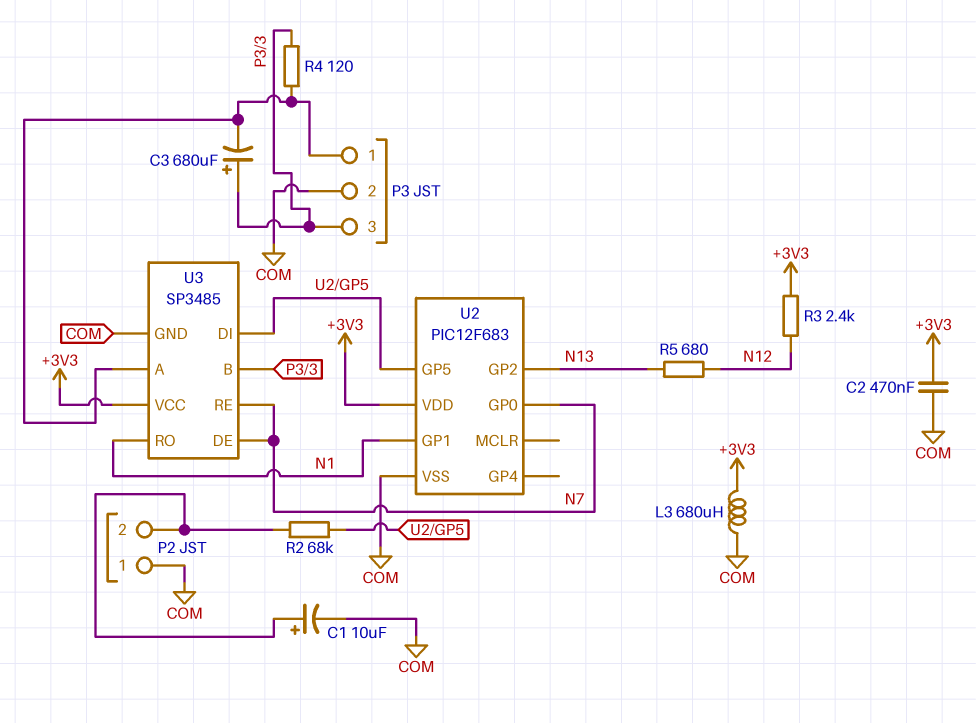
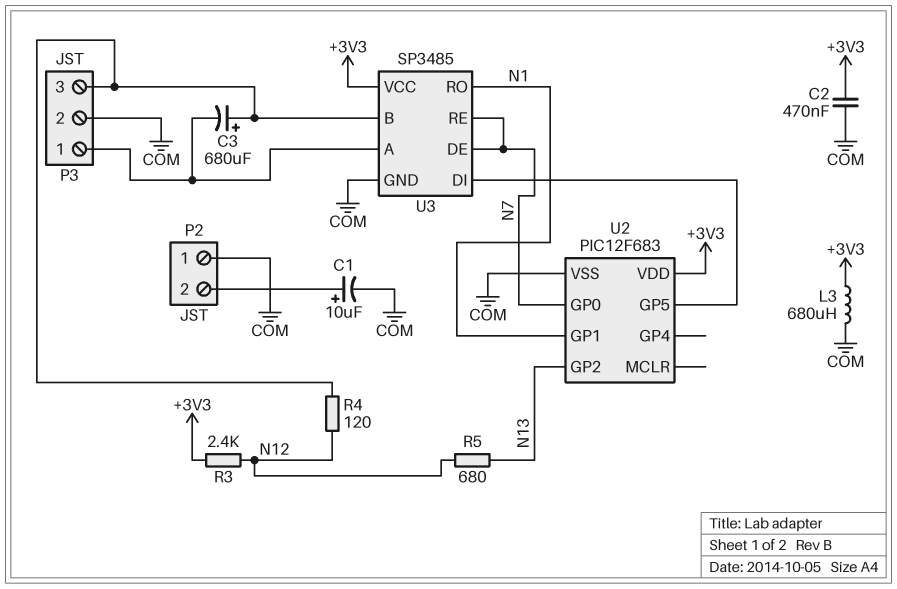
R2: 68k (P2/2, U2/GP5) -> none
R4: 120 (P3/1, P3/3) -> 120 (N12, P3/3)

